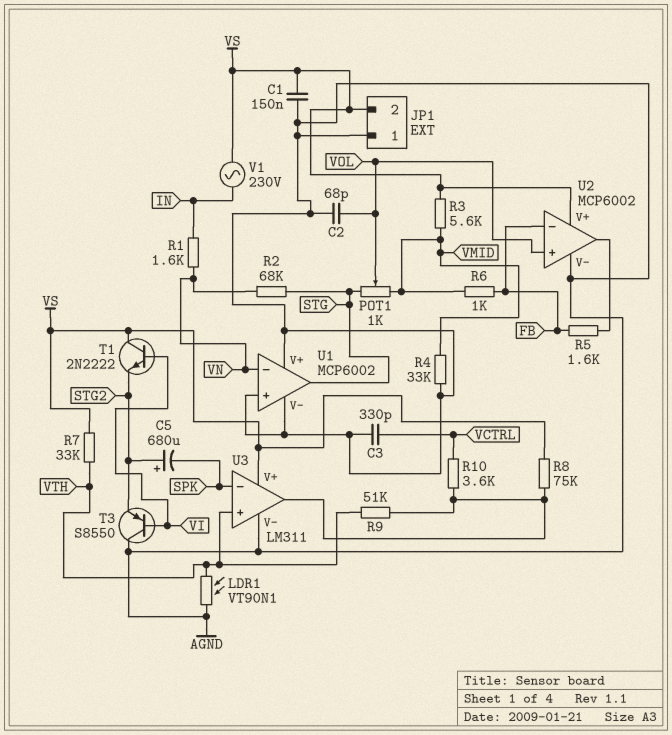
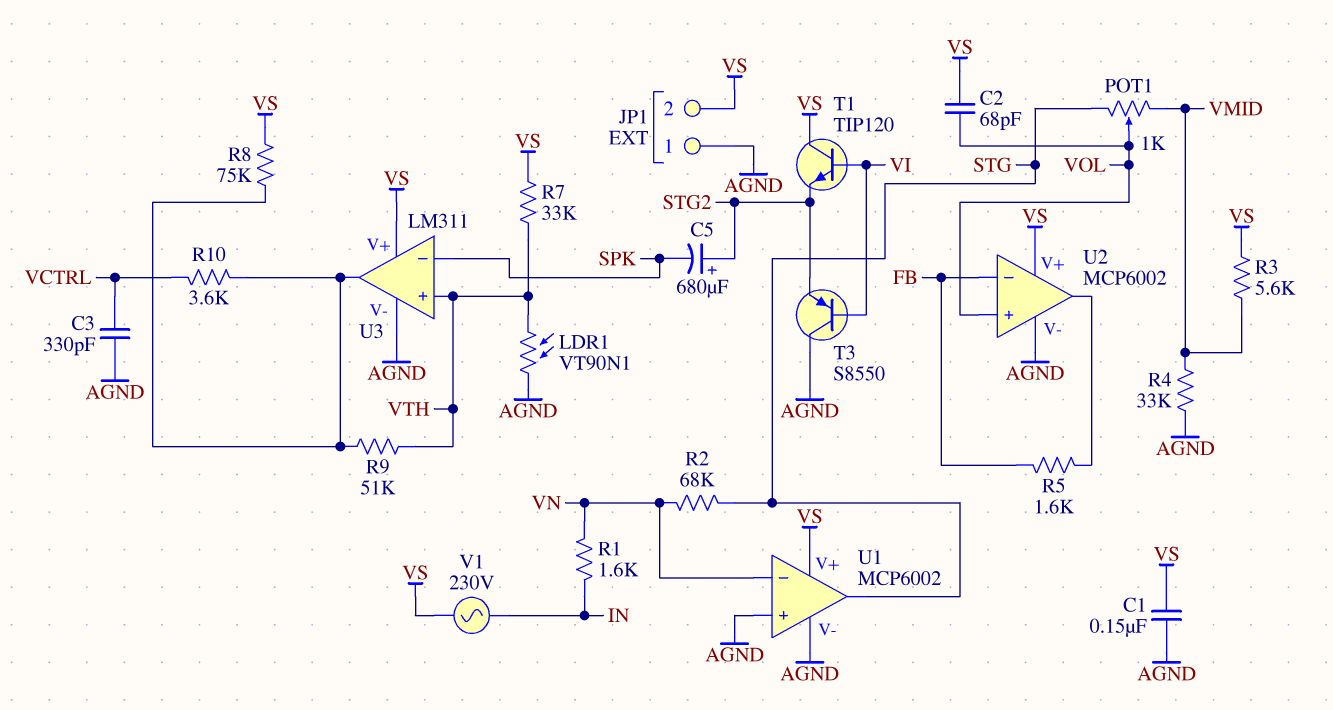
C2: 68pF (AGND, VOL) -> 68pF (VOL, VS)
R6: 1k (FB, VMID) -> none
T1: NPN 2N2222 (B VI, C VS, E STG2) -> NPN TIP120 (B VI, C VS, E STG2)
U1 pin V+: AGND -> VS

